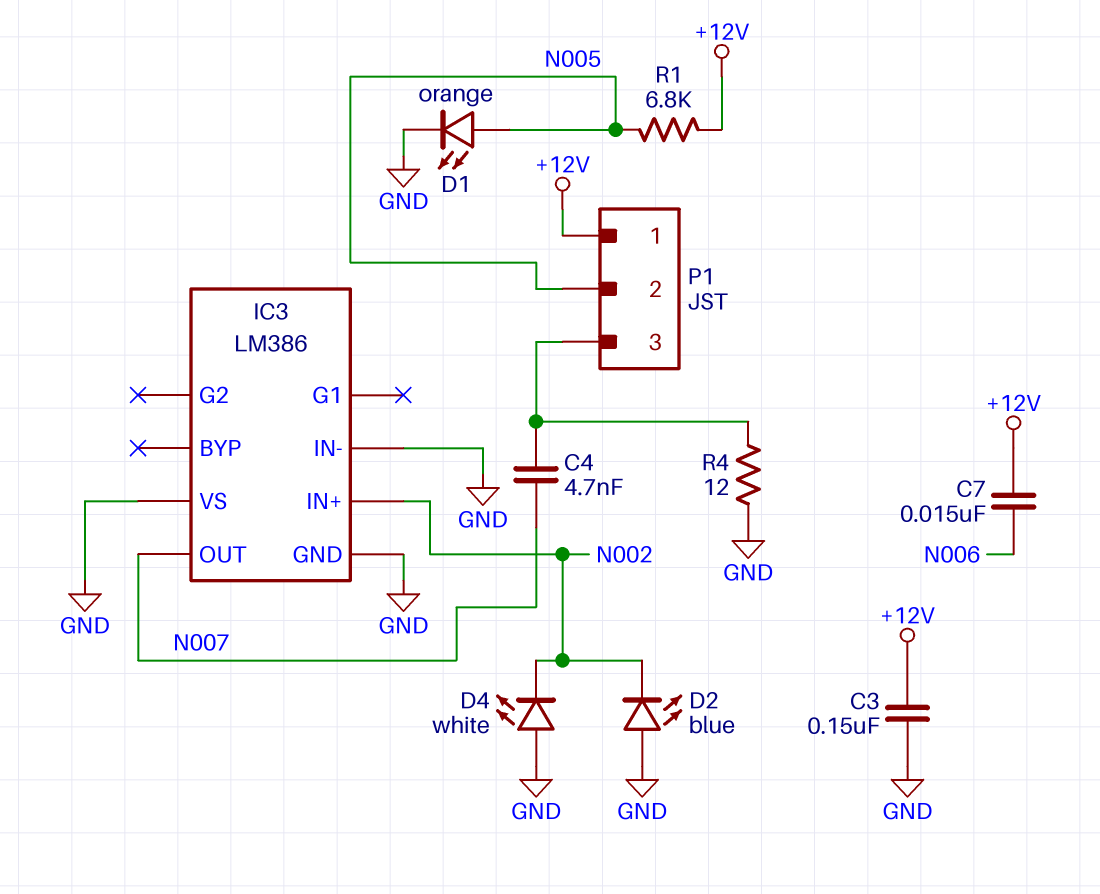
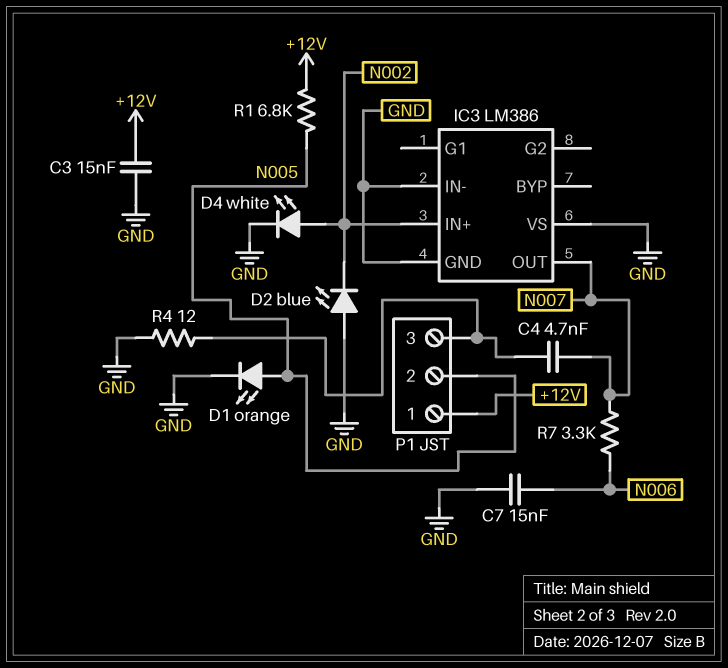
C3: 150nF (+12V, GND) -> 15nF (+12V, GND)
C7: 15nF (+12V, N006) -> 15nF (GND, N006)
D4: LED white (A GND, K N002) -> LED white (A N002, K GND)
R7: none -> 3.3k (N006, N007)

